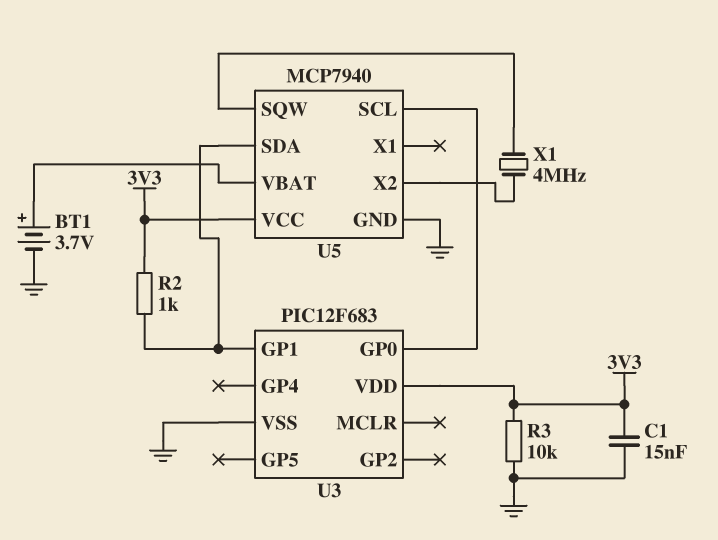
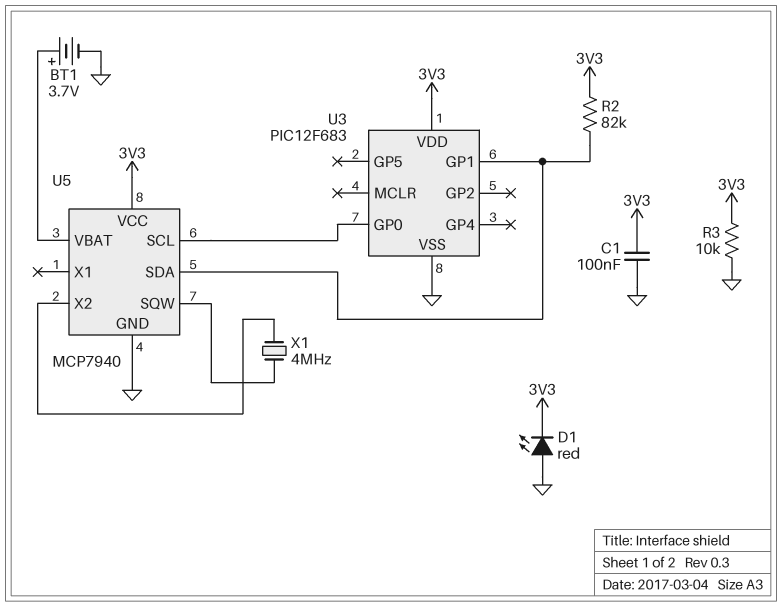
C1: 15nF (3V3, GND) -> 100nF (3V3, GND)
D1: none -> LED red (A GND, K 3V3)
R2: 1k (3V3, U3/GP1) -> 82k (3V3, U3/GP1)

